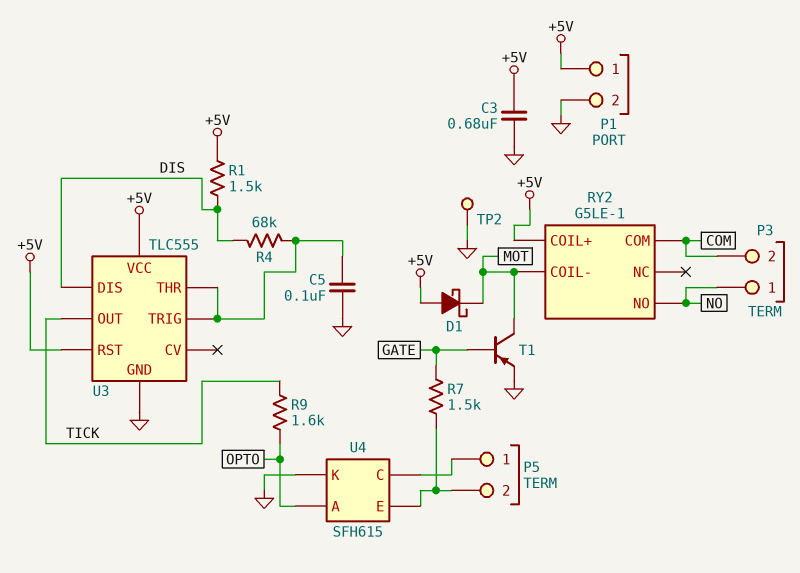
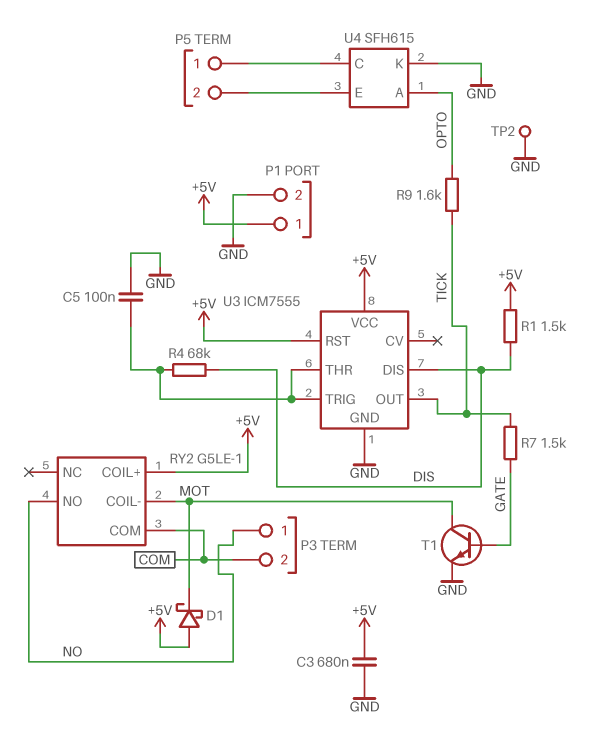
R7: 1.5k (GATE, P5/2) -> 1.5k (GATE, TICK)
T1: PNP (B GATE, C MOT, E GND) -> NPN (B GATE, C MOT, E GND)
U3: TLC555 -> ICM7555

